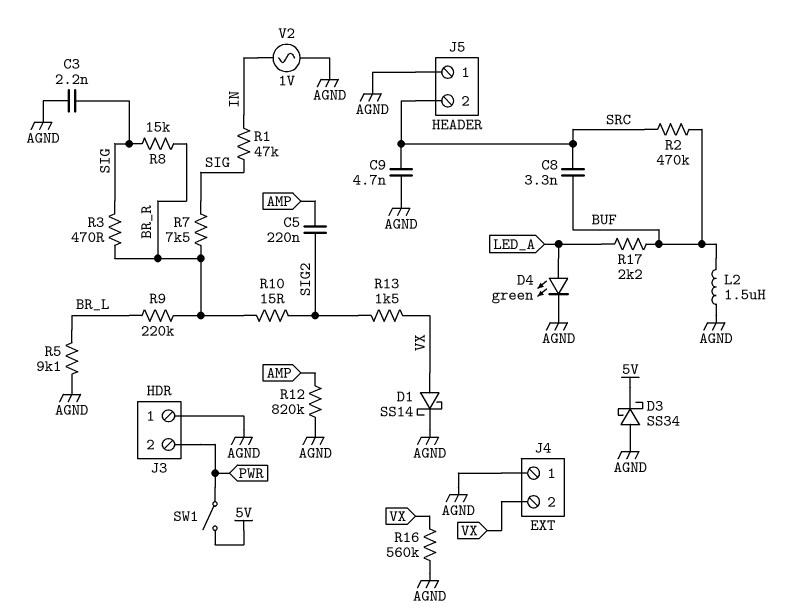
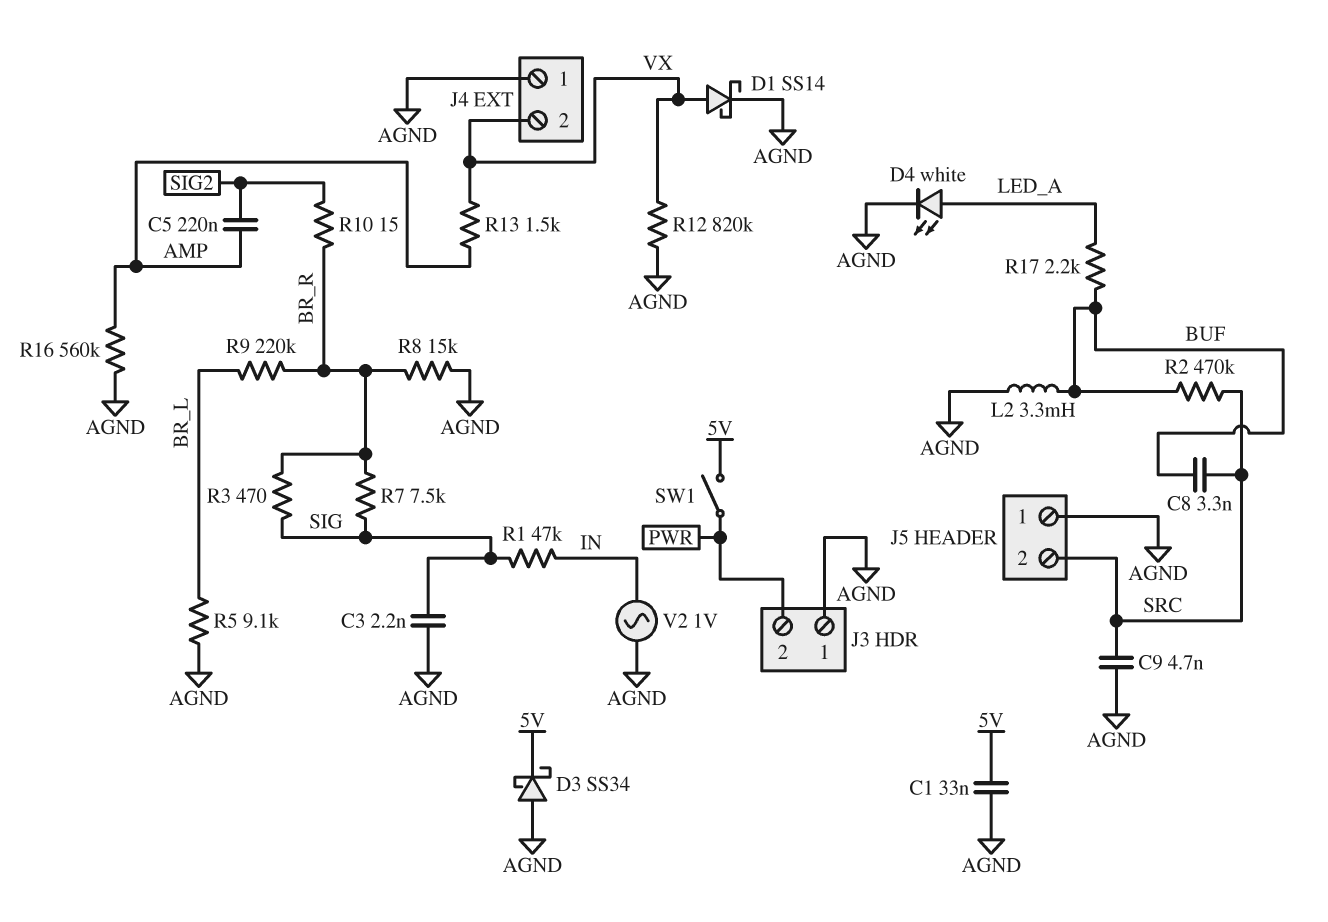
C1: none -> 33nF (5V, AGND)
D4: LED green (A LED_A, K AGND) -> LED white (A LED_A, K AGND)
L2: 1.5uH (AGND, BUF) -> 3.3mH (AGND, BUF)
R8: 15k (BR_R, SIG) -> 15k (AGND, BR_R)
R12: 820k (AGND, AMP) -> 820k (AGND, VX)
R13: 1.5k (SIG2, VX) -> 1.5k (AMP, VX)
R16: 560k (AGND, VX) -> 560k (AGND, AMP)

